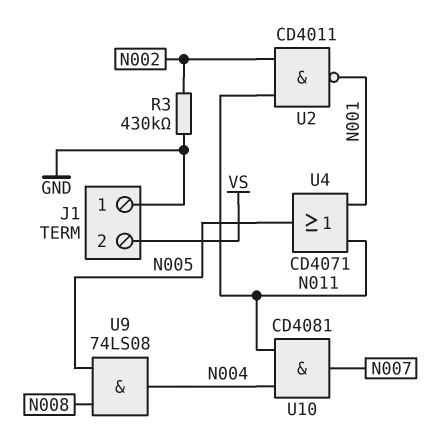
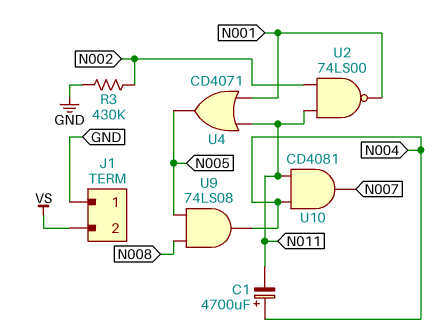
C1: none -> 4700uF (plus N004, minus N011)
U2: NAND CD4011 (in N002, in N011, out N001) -> NAND 74LS00 (in N002, in N011, out N001)

